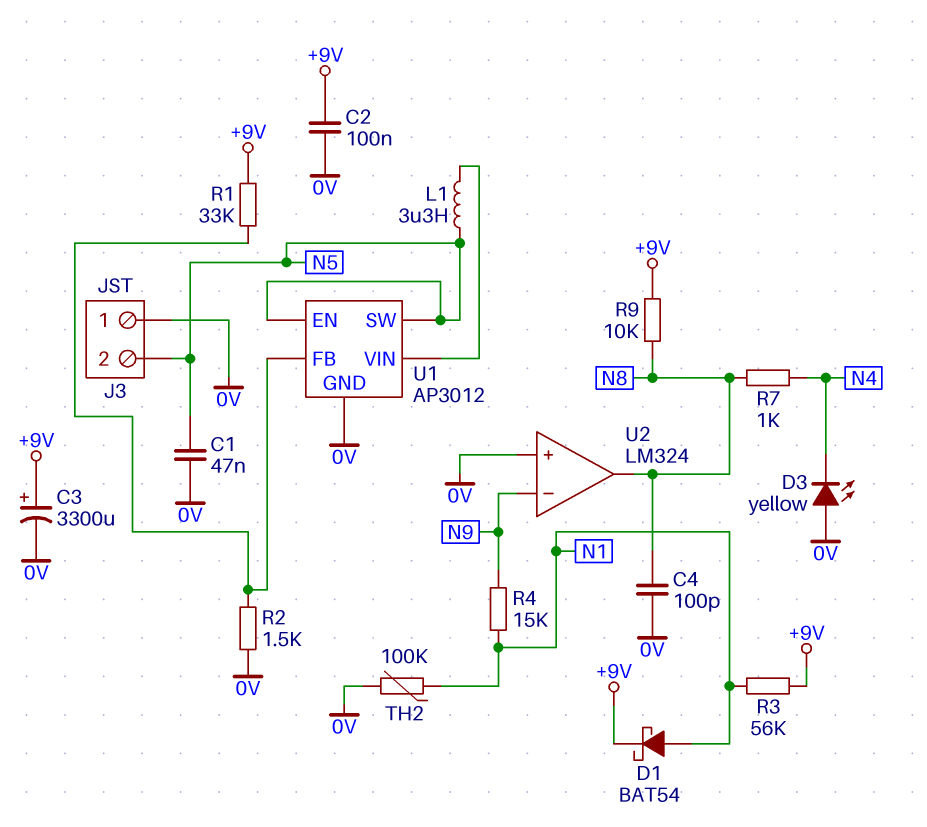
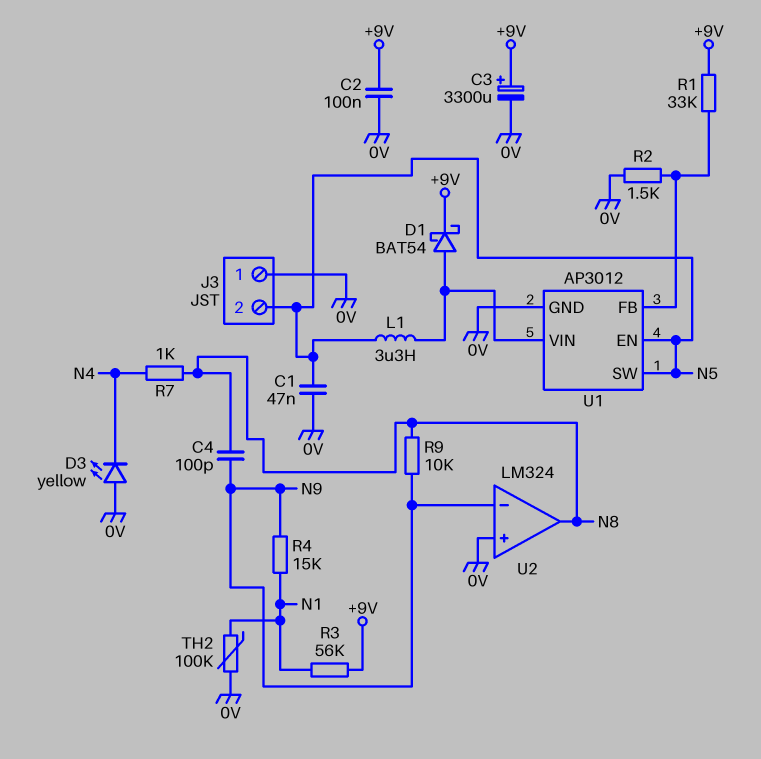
C4: 100pF (0V, N8) -> 100pF (N8, N9)
D1: schottky BAT54 (A N1, K +9V) -> schottky BAT54 (A U1/VIN, K +9V)
R9: 10k (+9V, N8) -> 10k (N8, N9)

